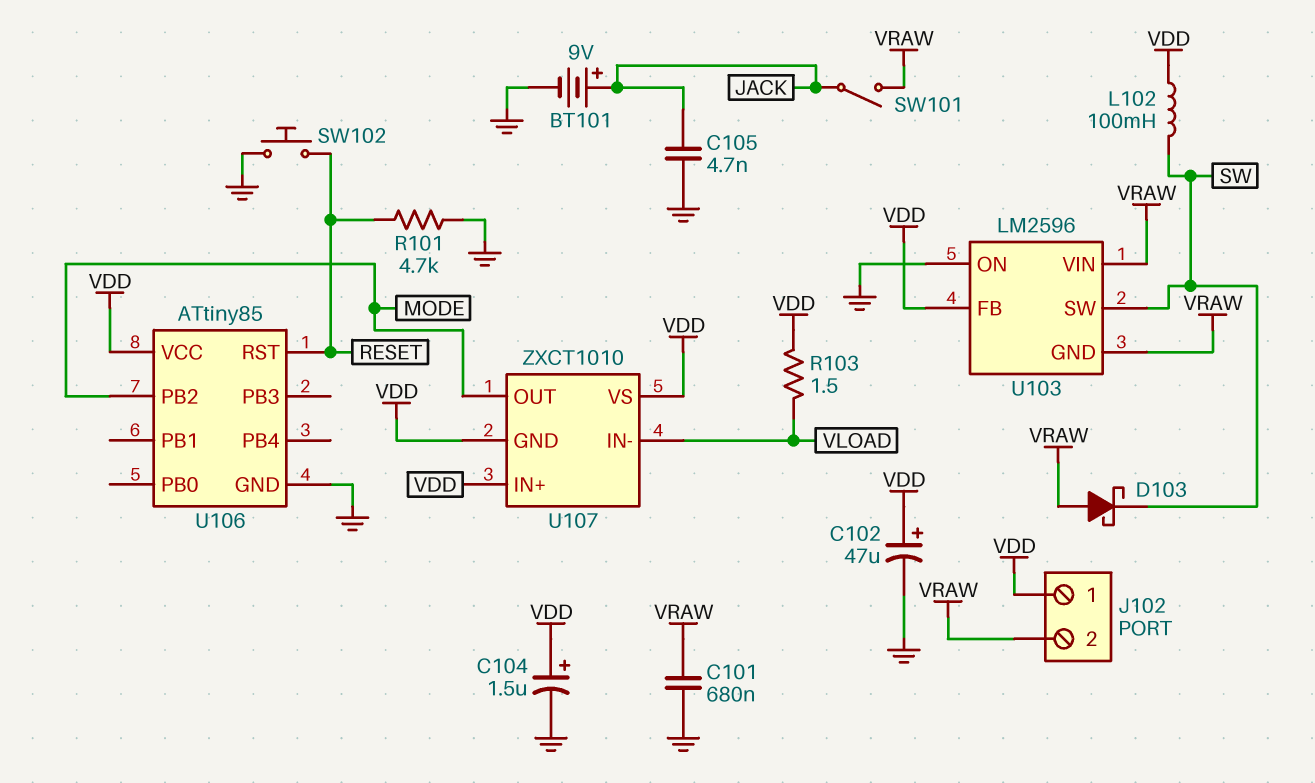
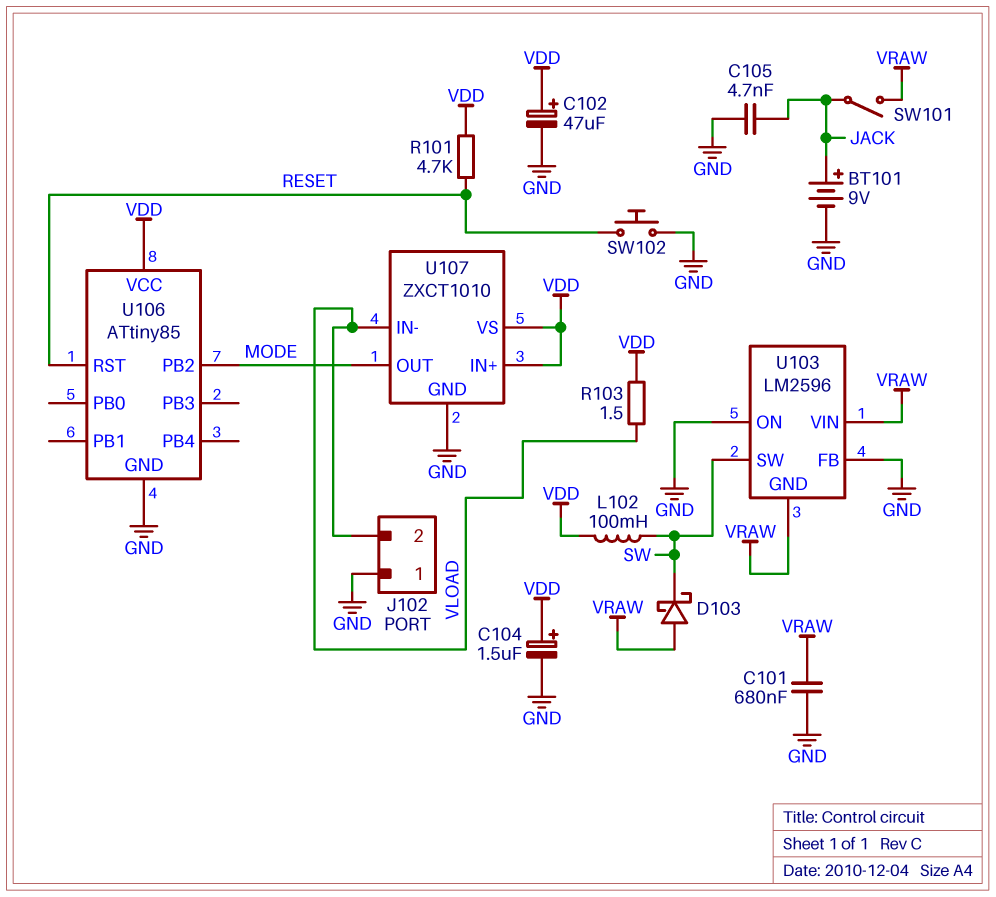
J102 pin 1: VDD -> GND
J102 pin 2: VRAW -> VLOAD
R101: 4.7k (GND, RESET) -> 4.7k (RESET, VDD)
U103 pin FB: VDD -> GND
U107 pin GND: VDD -> GND

